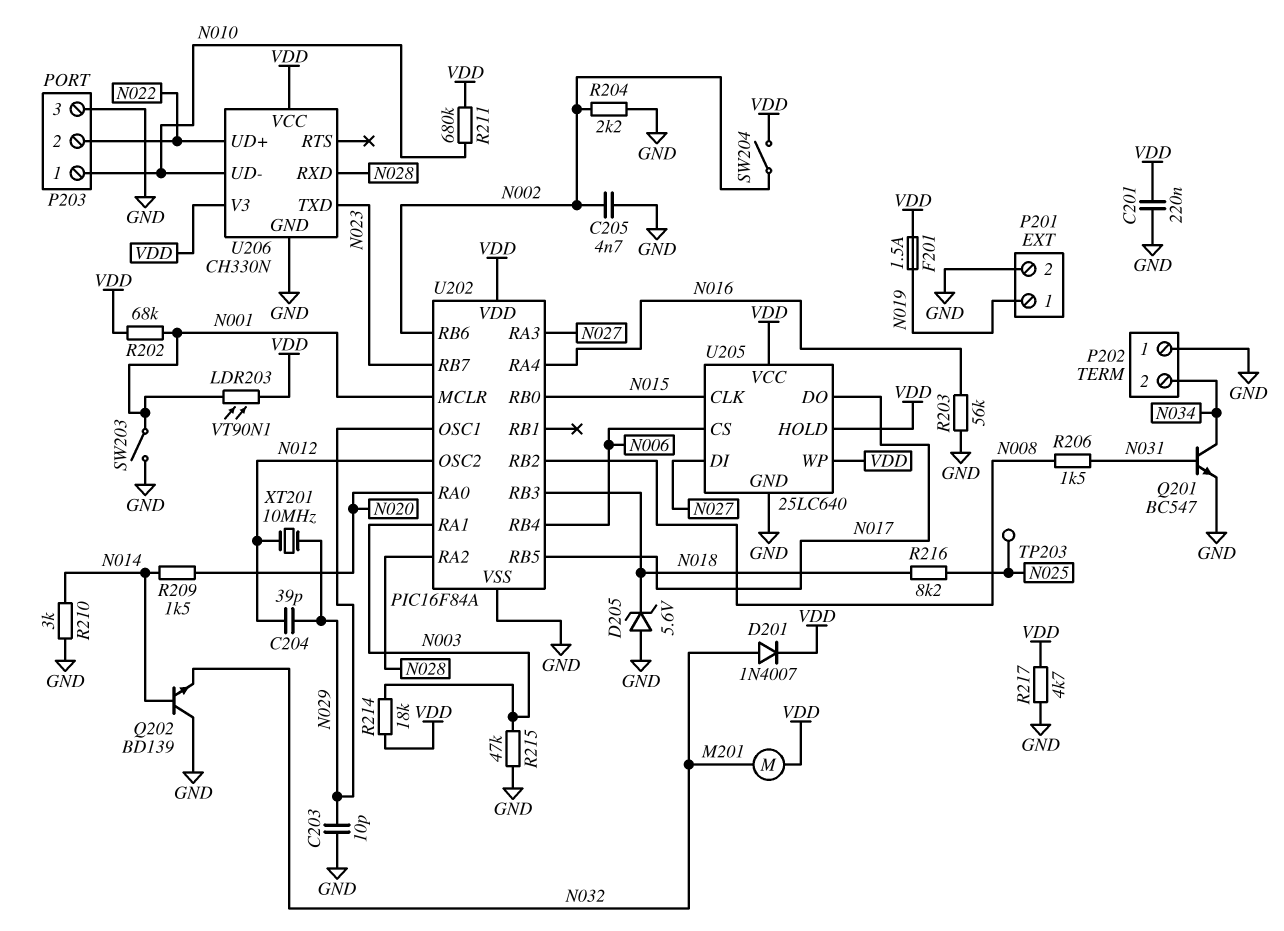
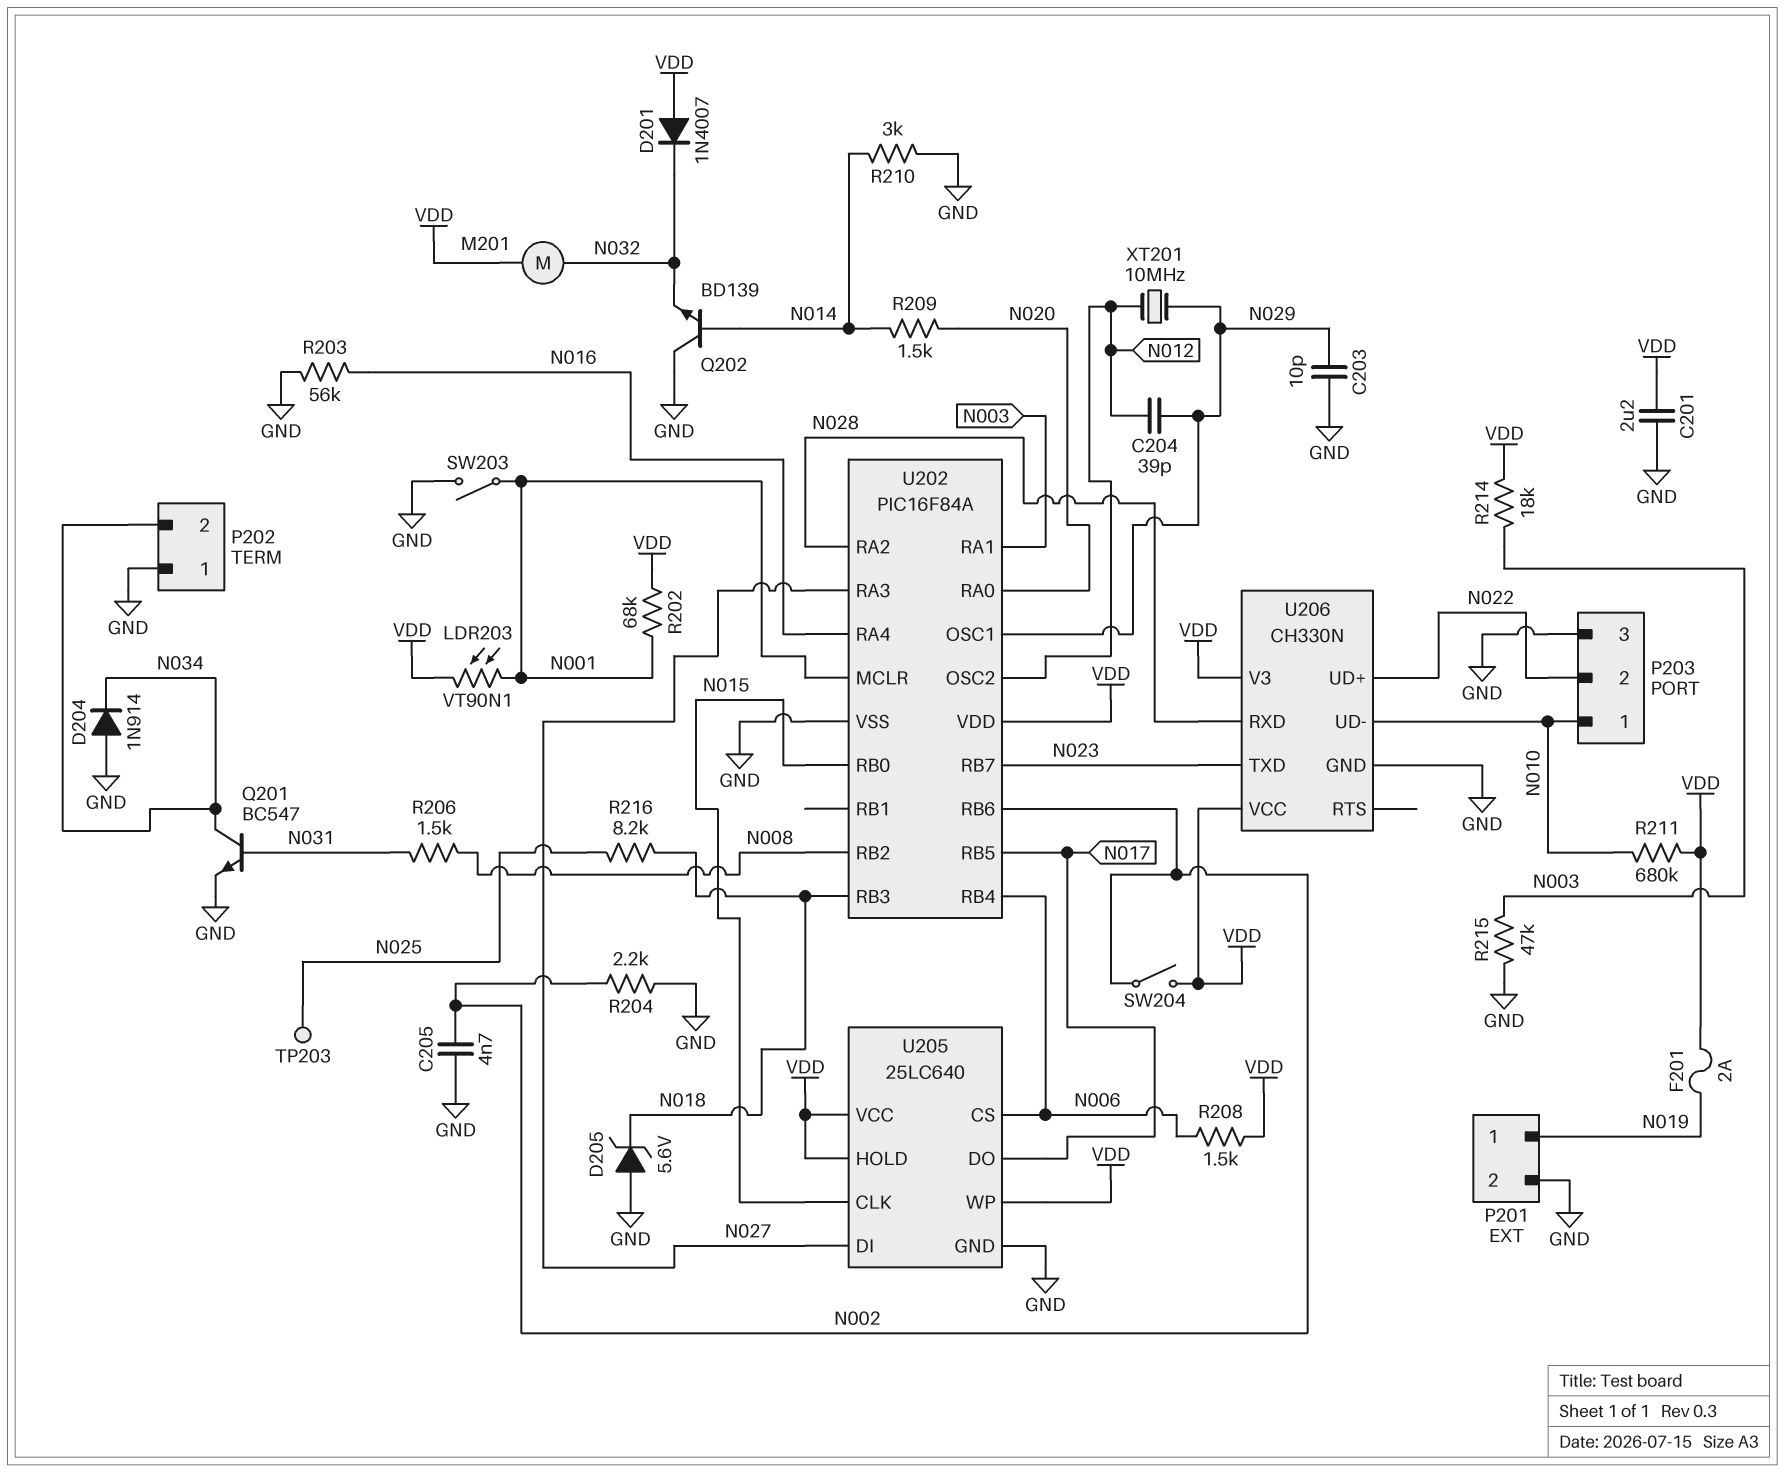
C201: 220nF (GND, VDD) -> 2.2uF (GND, VDD)
D201: diode 1N4007 (A N032, K VDD) -> diode 1N4007 (A VDD, K N032)
D204: none -> diode 1N914 (A GND, K N034)
F201: 1.5A (N019, VDD) -> 2A (N019, VDD)
R208: none -> 1.5k (N006, VDD)
R217: 4.7k (GND, VDD) -> none

